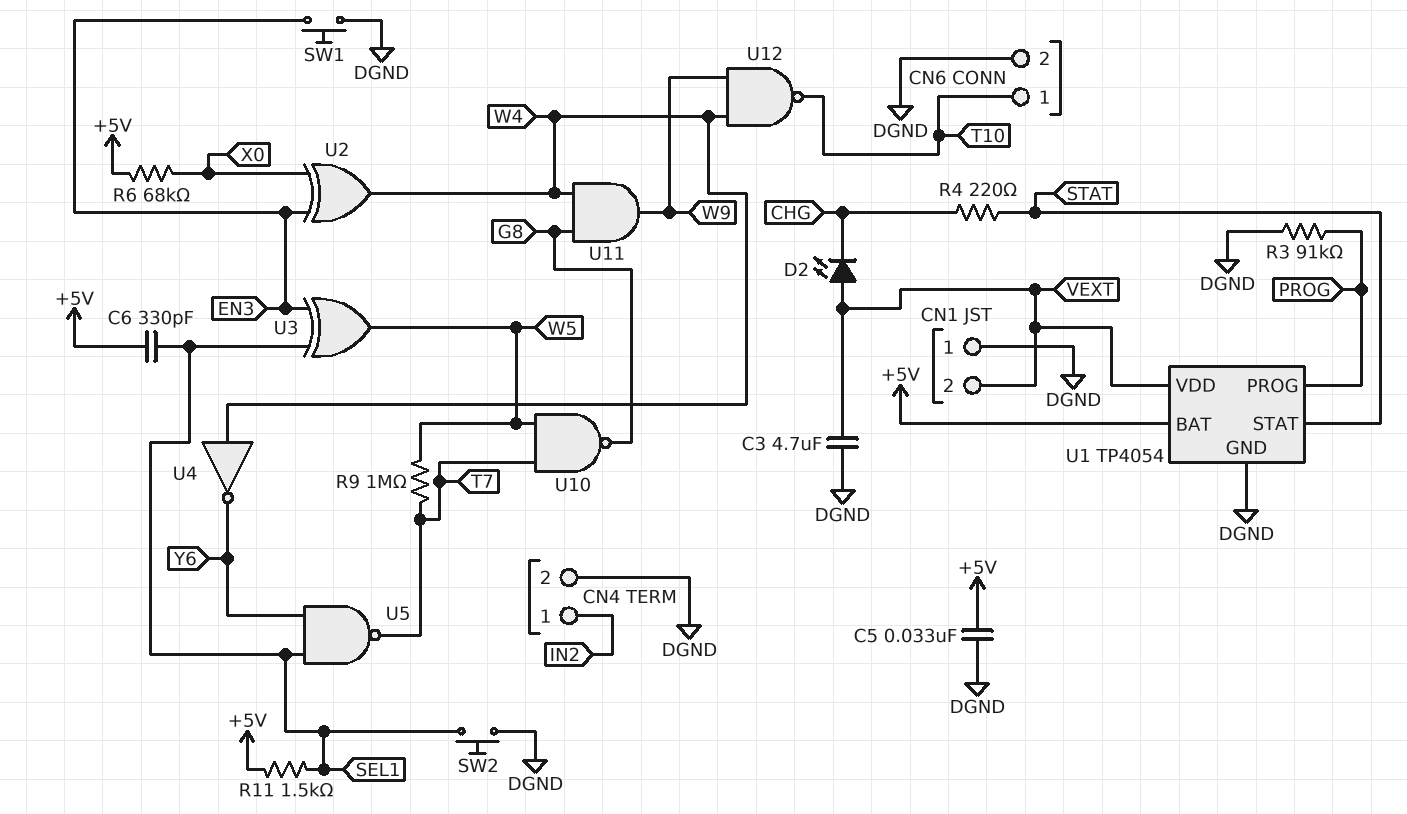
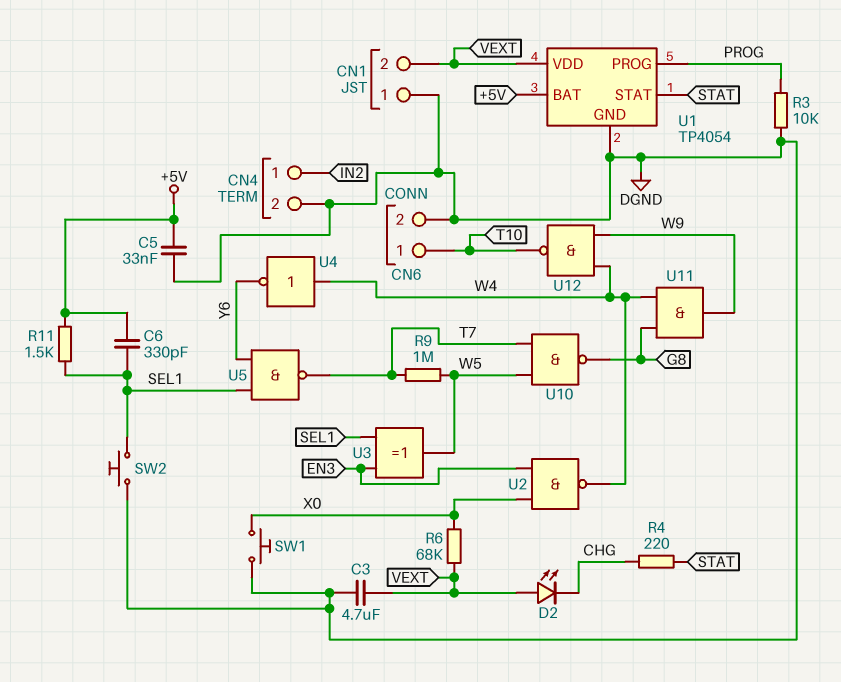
R3: 91k (DGND, PROG) -> 10k (DGND, PROG)
R6: 68k (+5V, X0) -> 68k (VEXT, X0)
SW1: button (DGND, EN3) -> button (DGND, X0)
U2: XOR (in EN3, in X0, out W4) -> NAND (in EN3, in X0, out W4)

